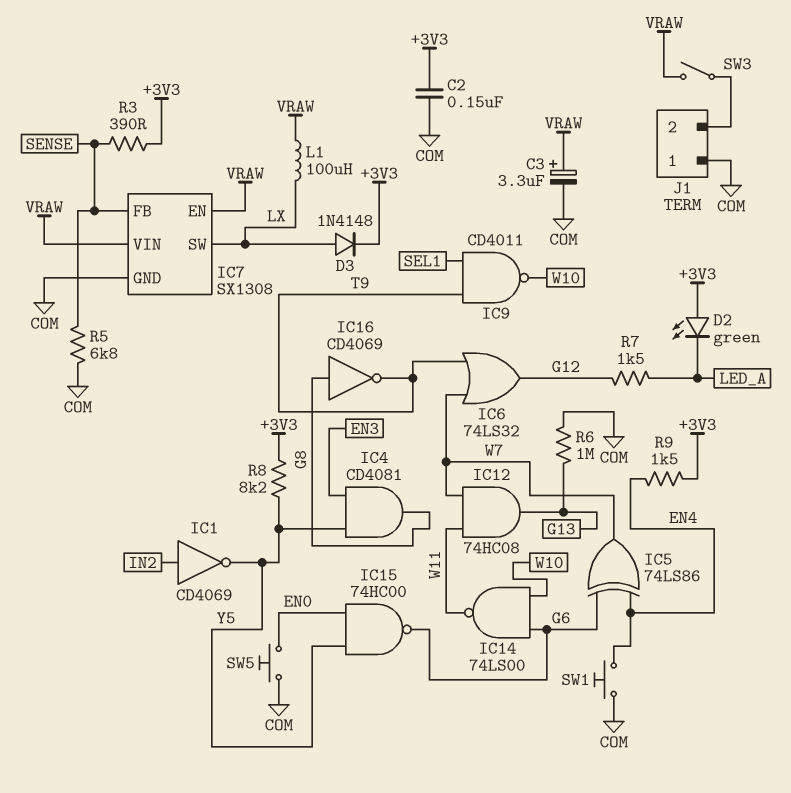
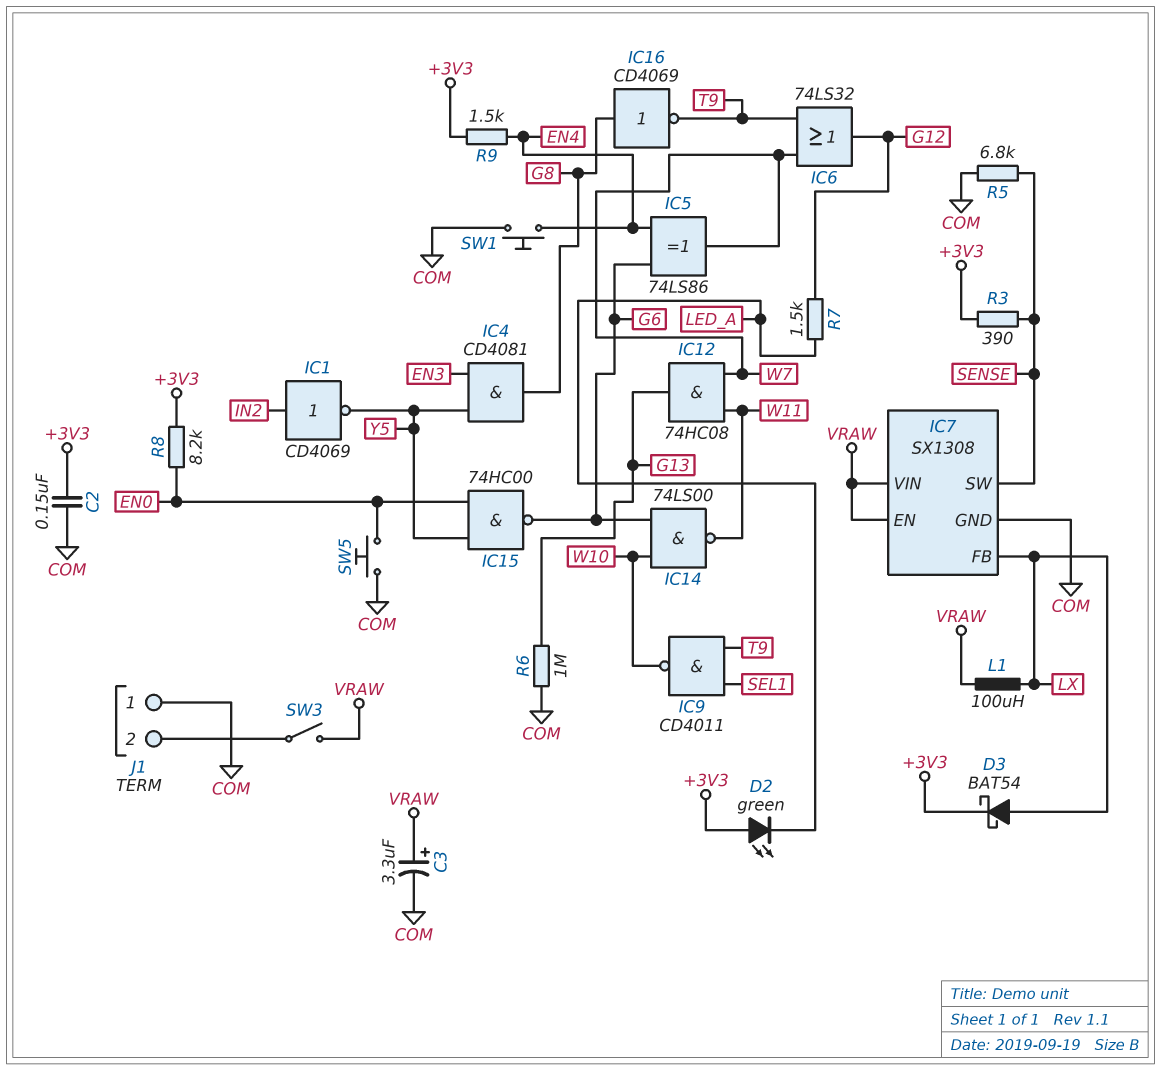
D3: diode 1N4148 (A LX, K +3V3) -> schottky BAT54 (A LX, K +3V3)
IC7 pin FB: SENSE -> LX
IC7 pin SW: LX -> SENSE
R8: 8.2k (+3V3, Y5) -> 8.2k (+3V3, EN0)

